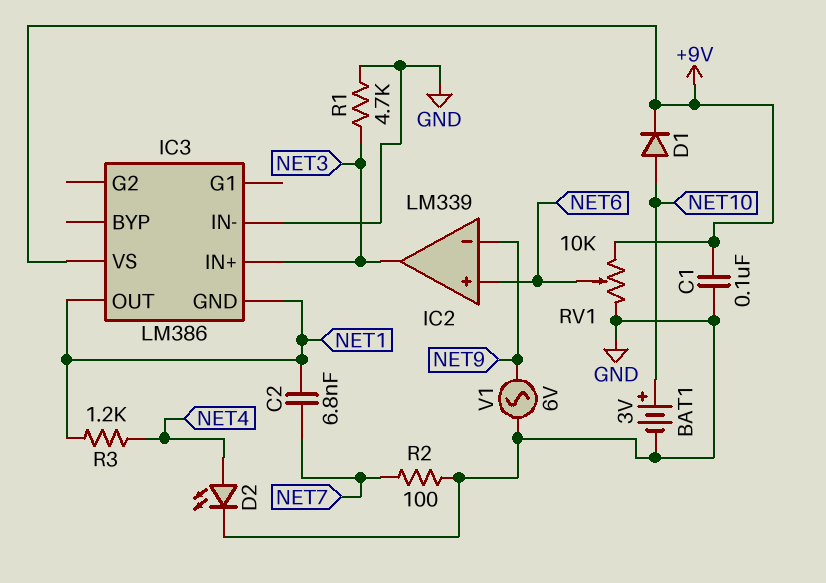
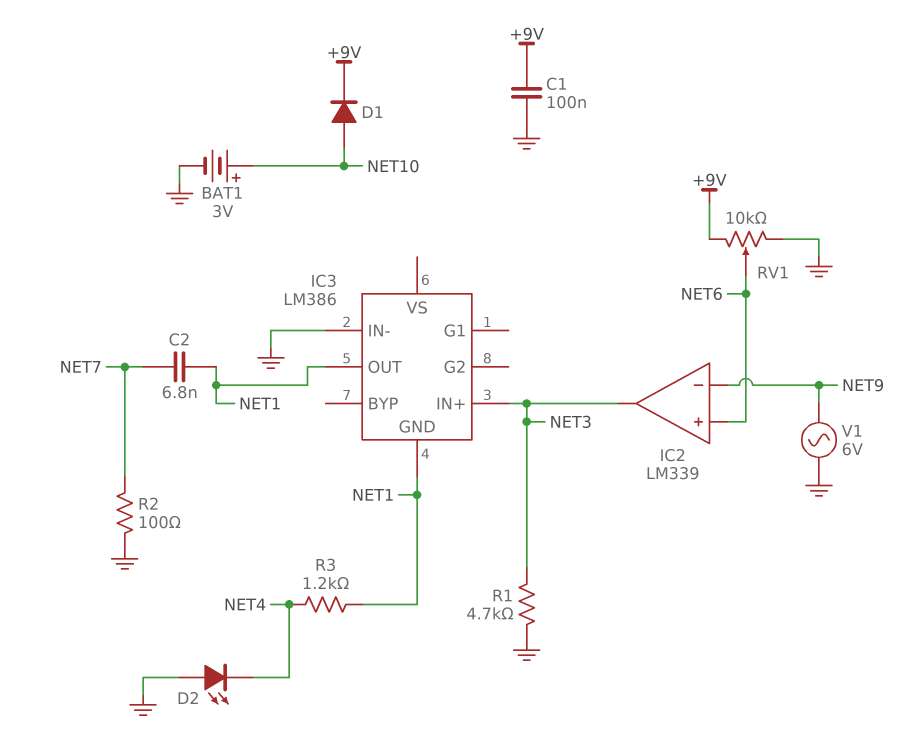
D2: LED (A NET4, K GND) -> LED (A GND, K NET4)
IC3 pin VS: +9V -> none

